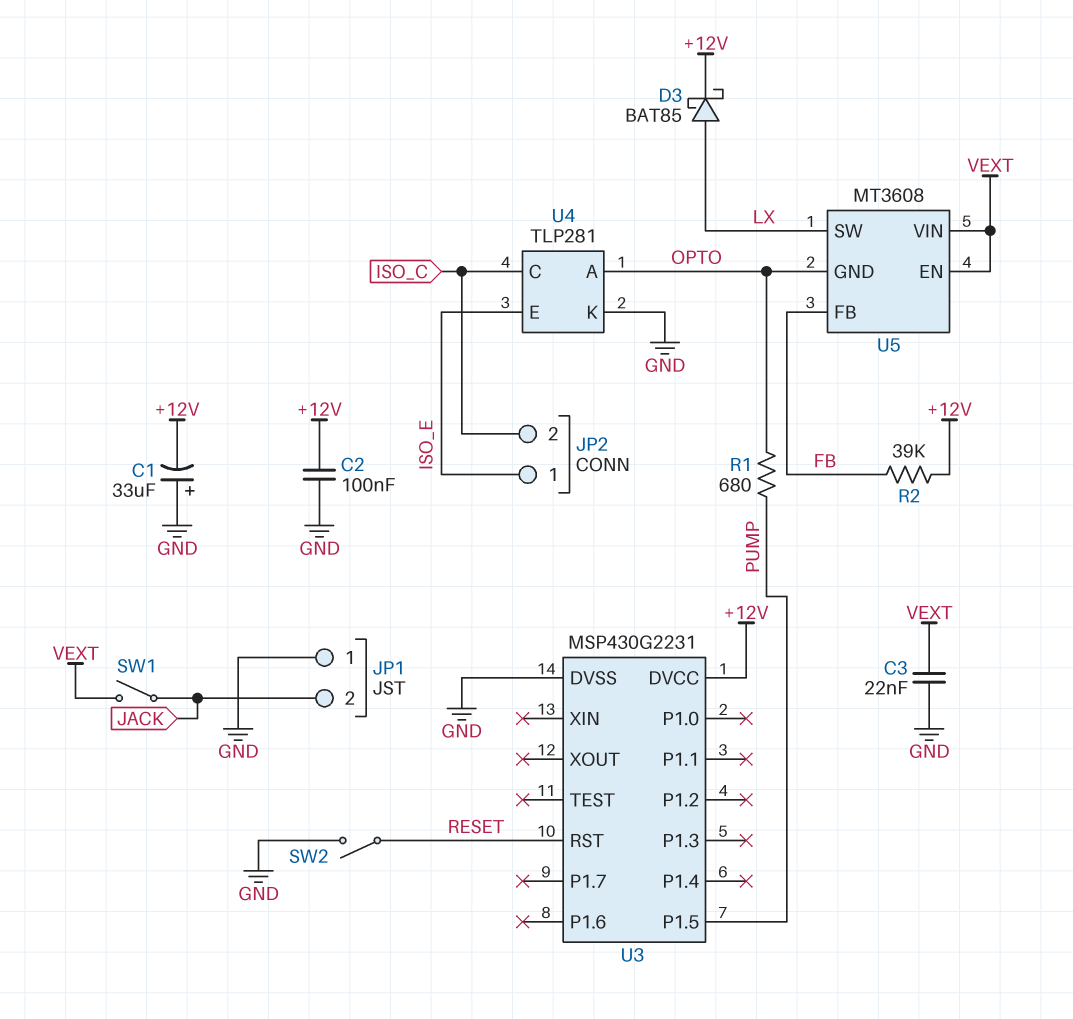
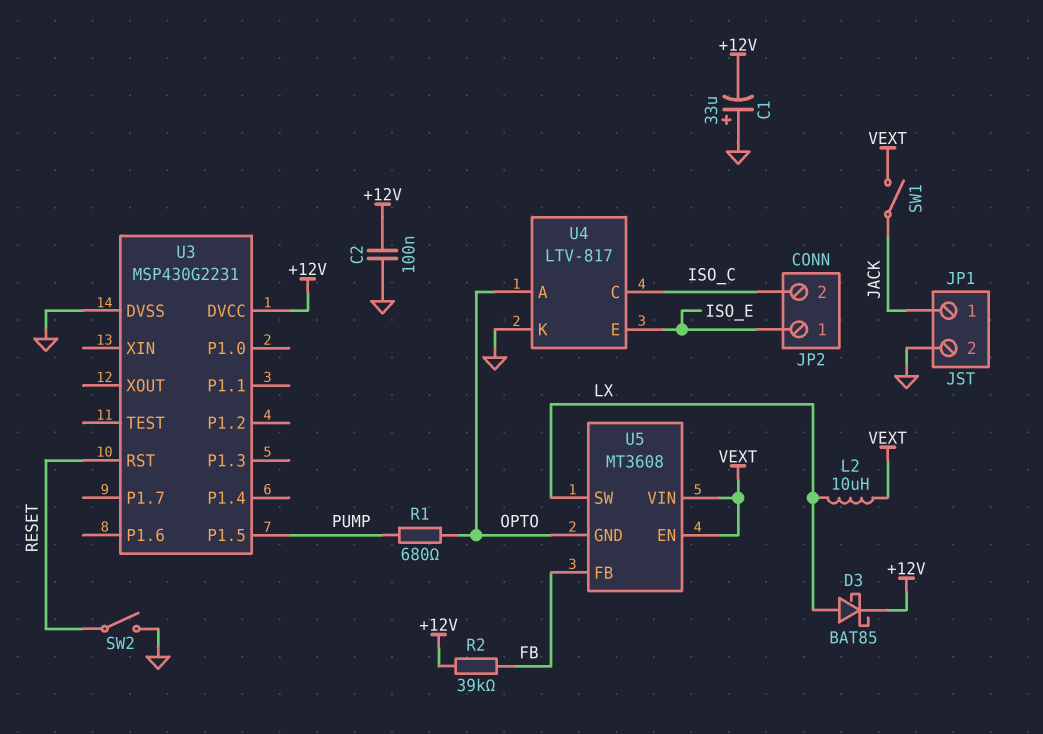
C3: 22nF (GND, VEXT) -> none
JP1 pin 1: GND -> JACK
JP1 pin 2: JACK -> GND
L2: none -> 10uH (LX, VEXT)
U4: TLP281 -> LTV-817

